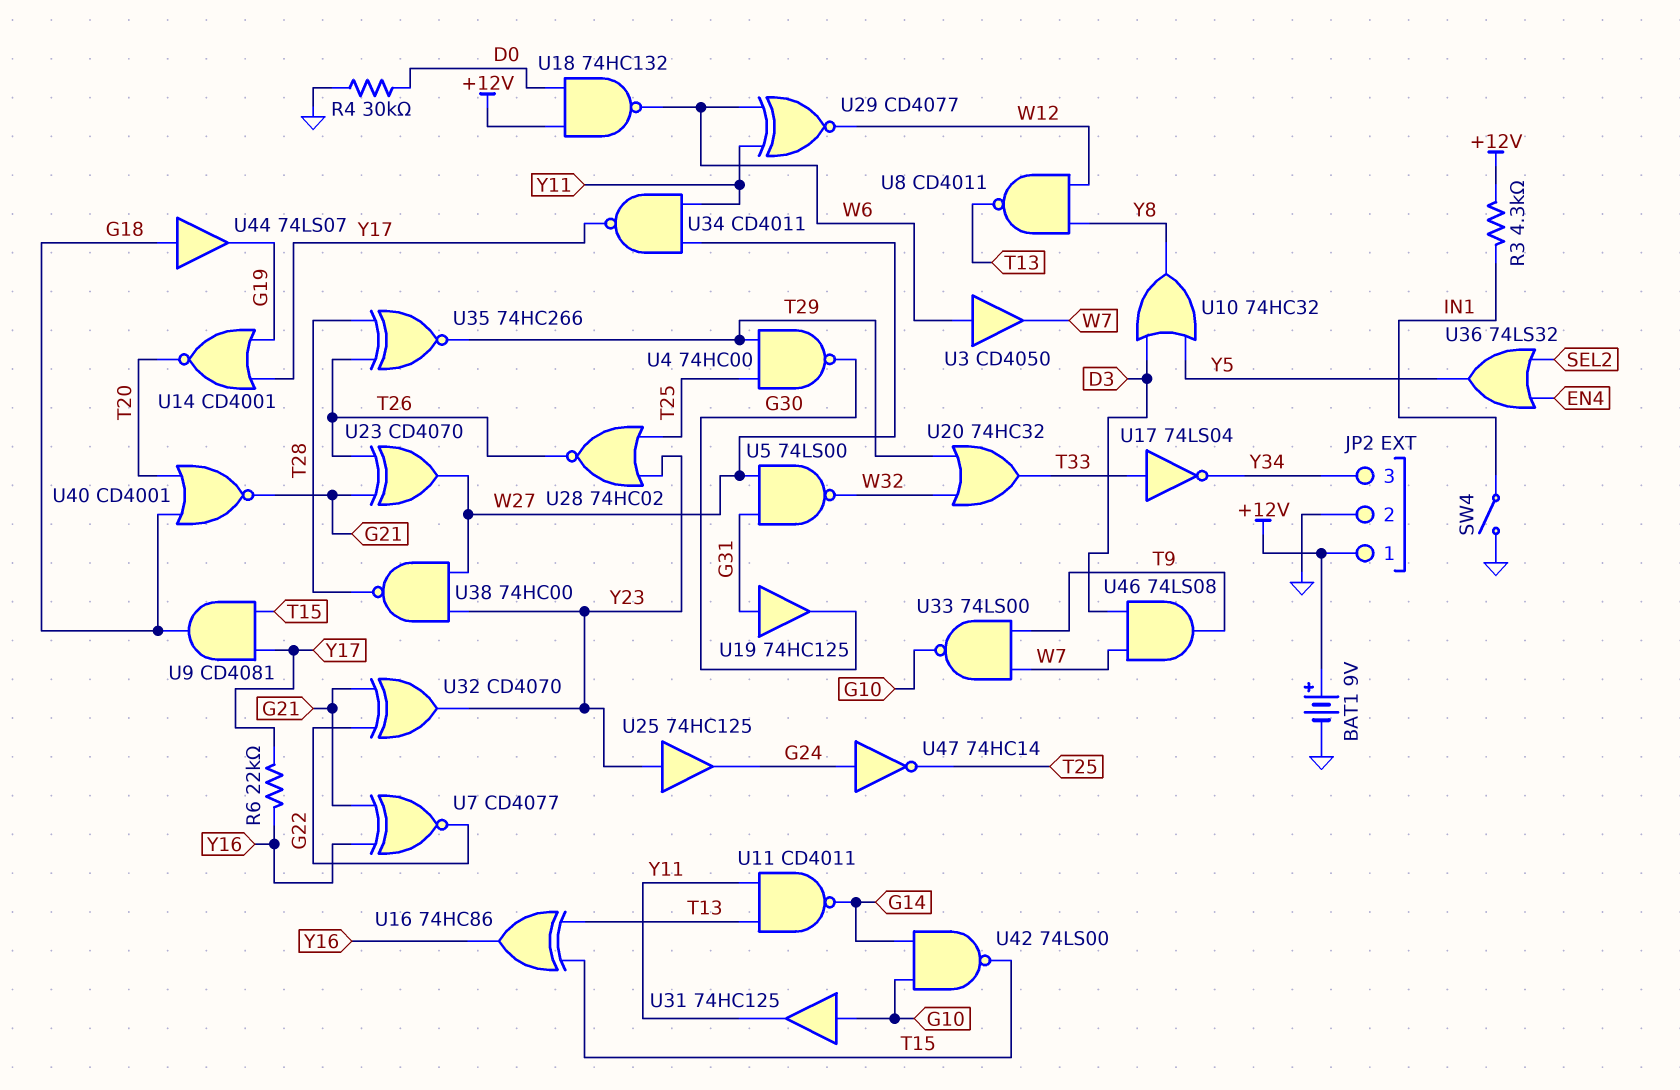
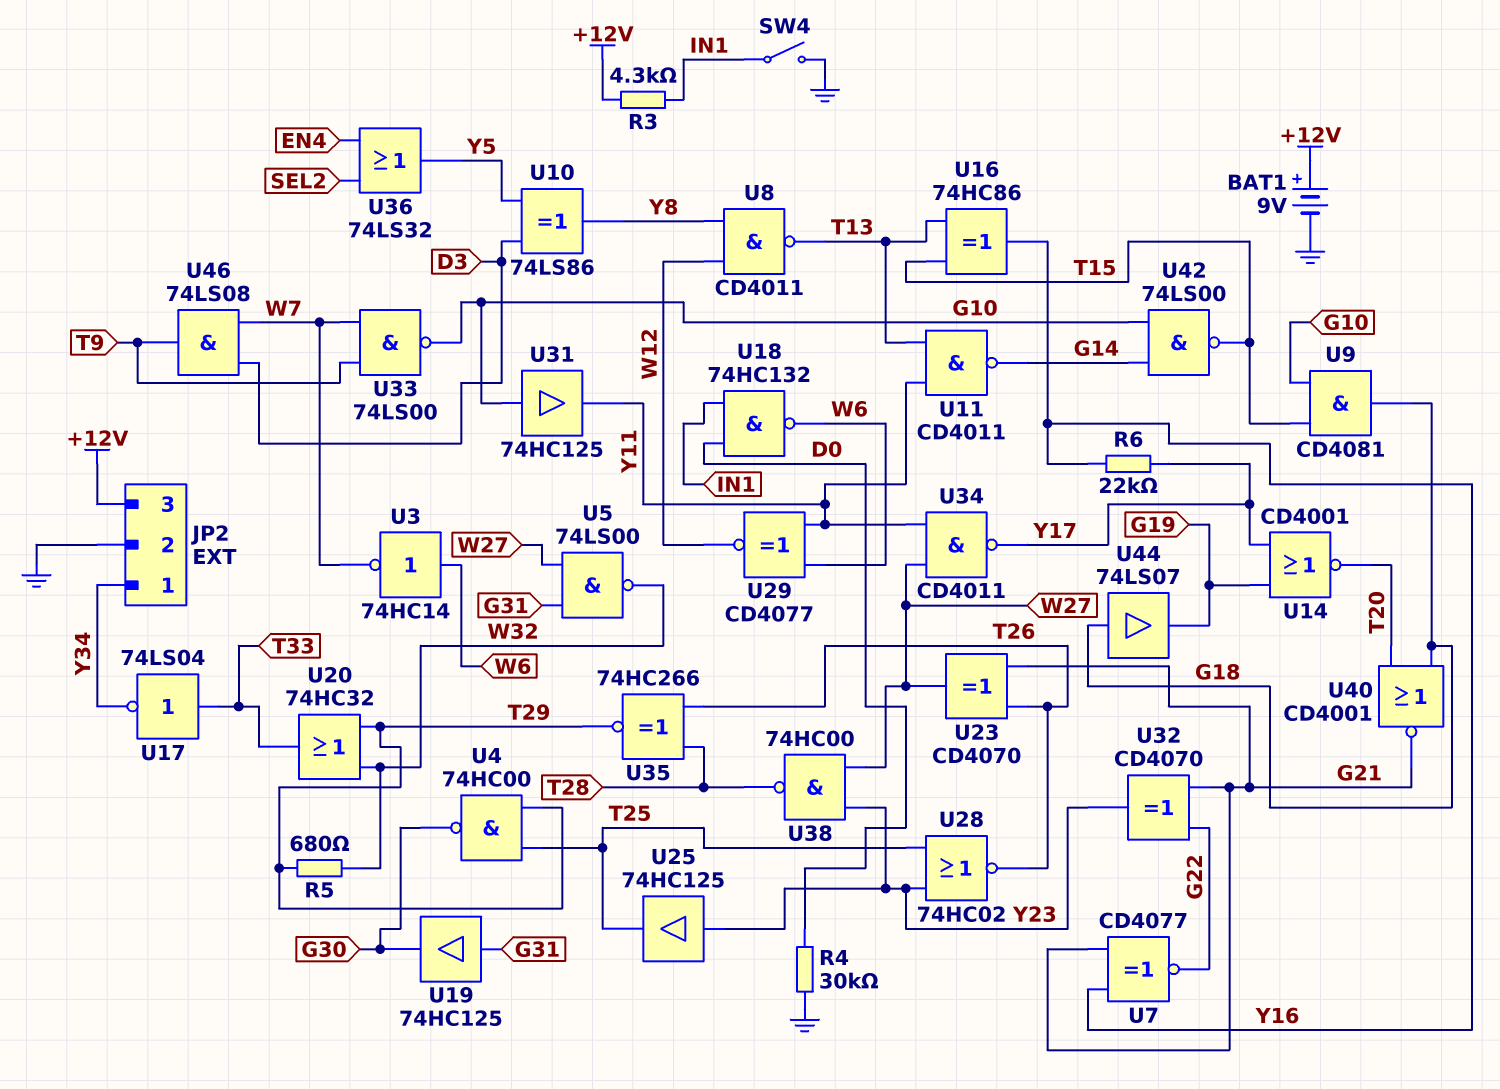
JP2 pin 1: +12V -> Y34
JP2 pin 3: Y34 -> +12V
R5: none -> 680 (T29, W32)
U3: buffer CD4050 (in W6, out W7) -> NOT 74HC14 (in W6, out W7)
U9: AND CD4081 (in T15, in Y17, out G18) -> AND CD4081 (in G10, in T15, out G18)
U10: OR 74HC32 (in D3, in Y5, out Y8) -> XOR 74LS86 (in D3, in Y5, out Y8)
U18: NAND 74HC132 (in +12V, in D0, out W6) -> NAND 74HC132 (in D0, in IN1, out W6)
U25: buffer 74HC125 (in Y23, out G24) -> buffer 74HC125 (in Y23, out T25)
U47: NOT 74HC14 (in G24, out T25) -> none

